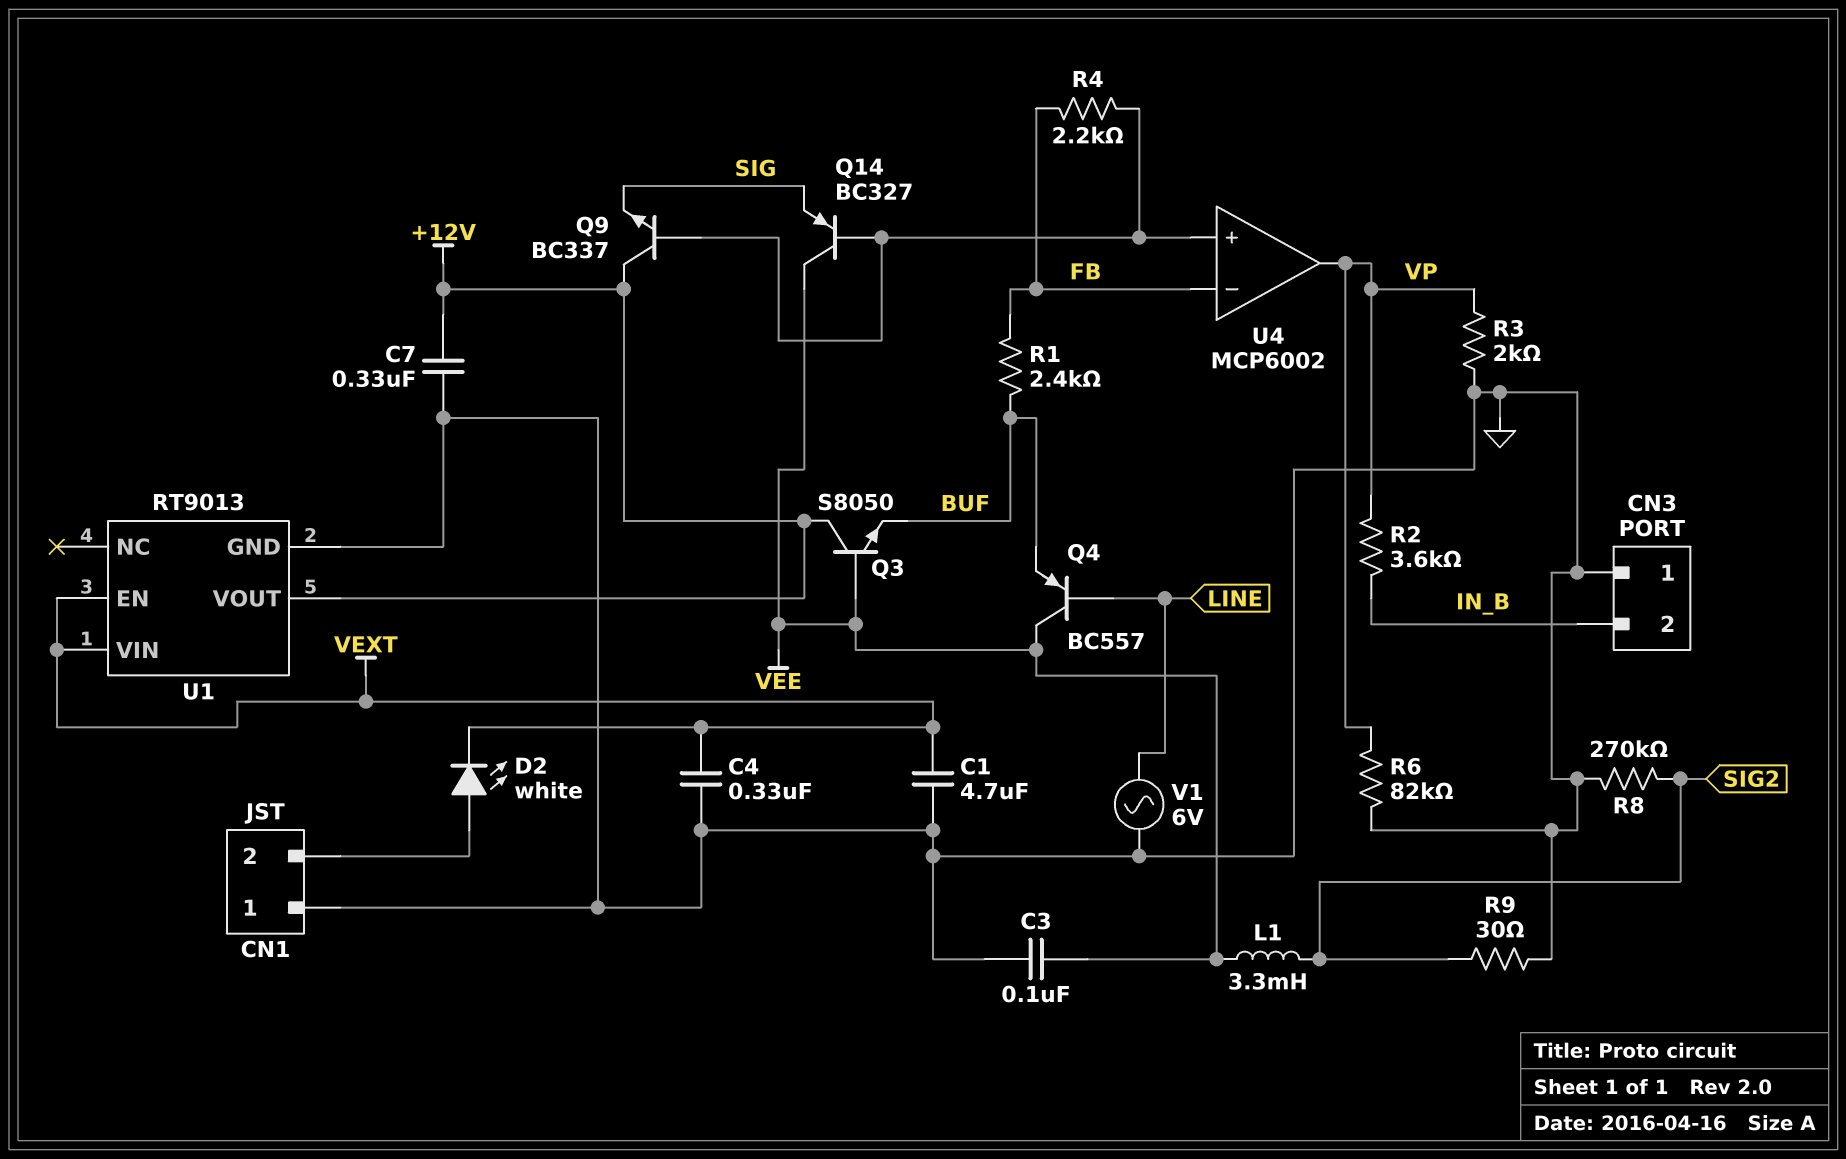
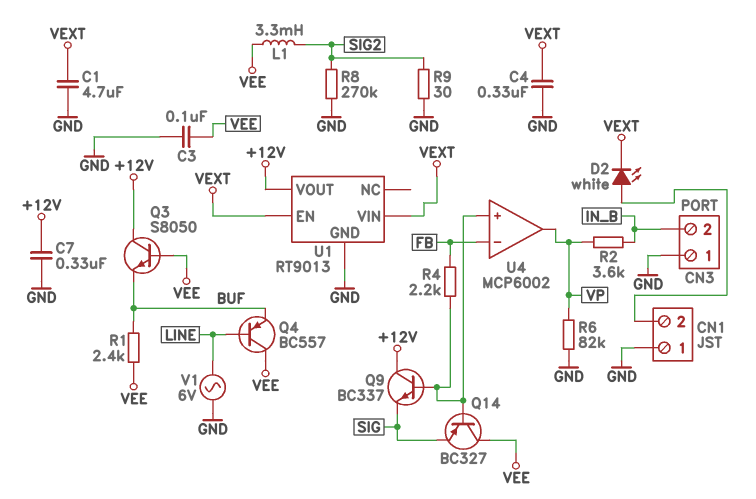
R1: 2.4k (BUF, FB) -> 2.4k (BUF, VEE)
R3: 2k (GND, VP) -> none

